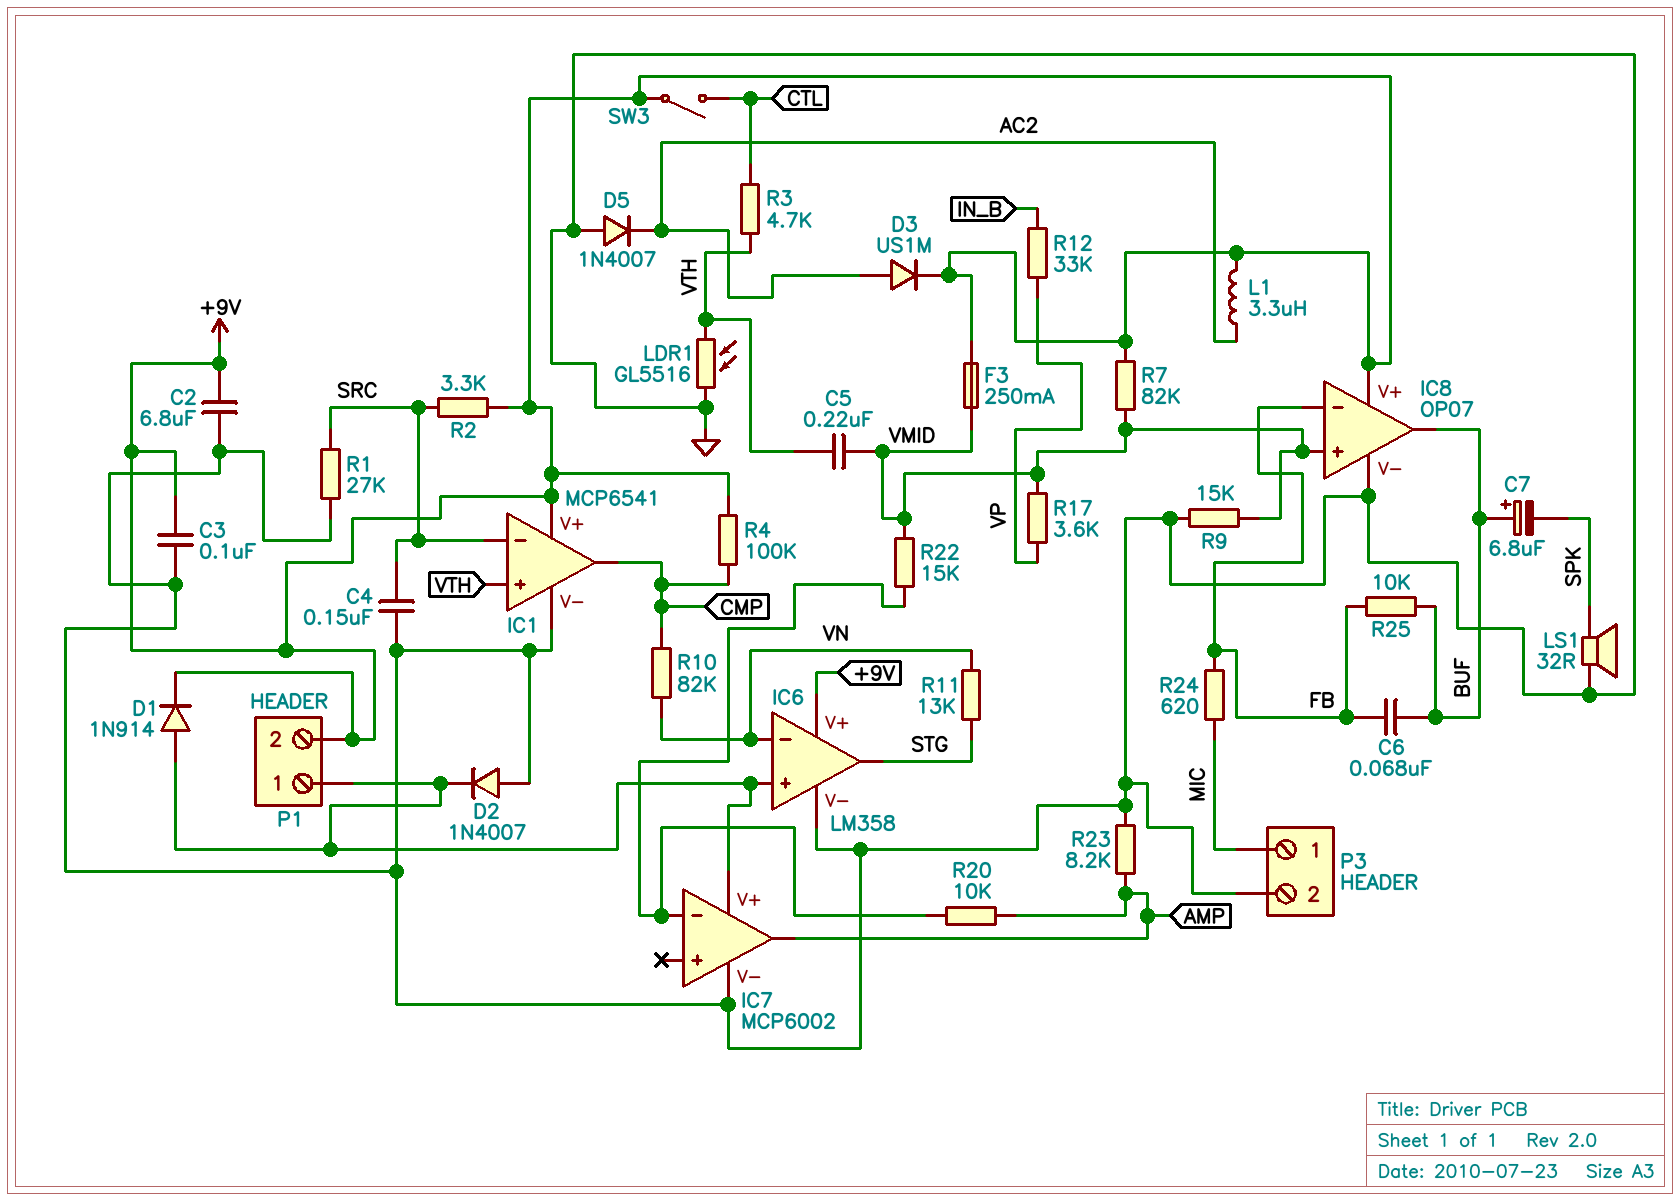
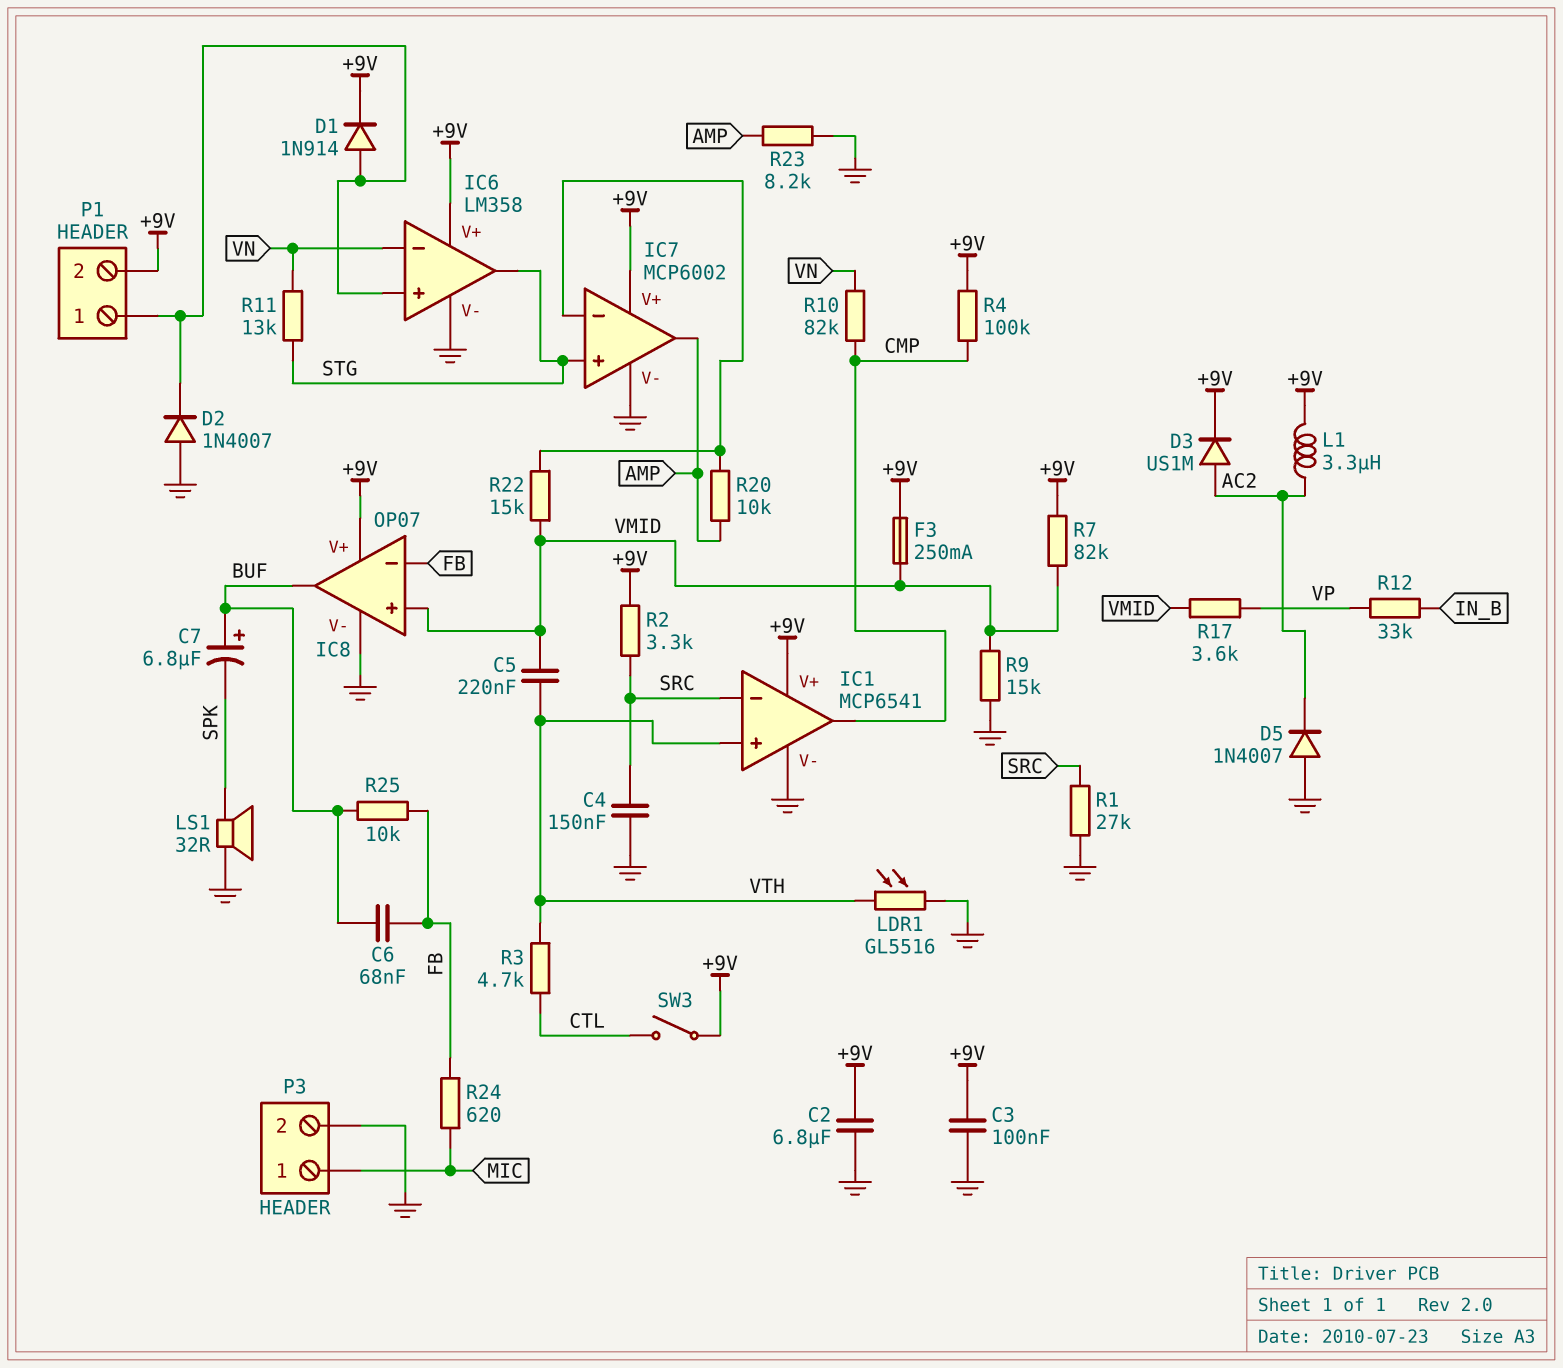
IC7 pin V+: IC6/in+ -> +9V
IC7 pin in+: none -> STG

